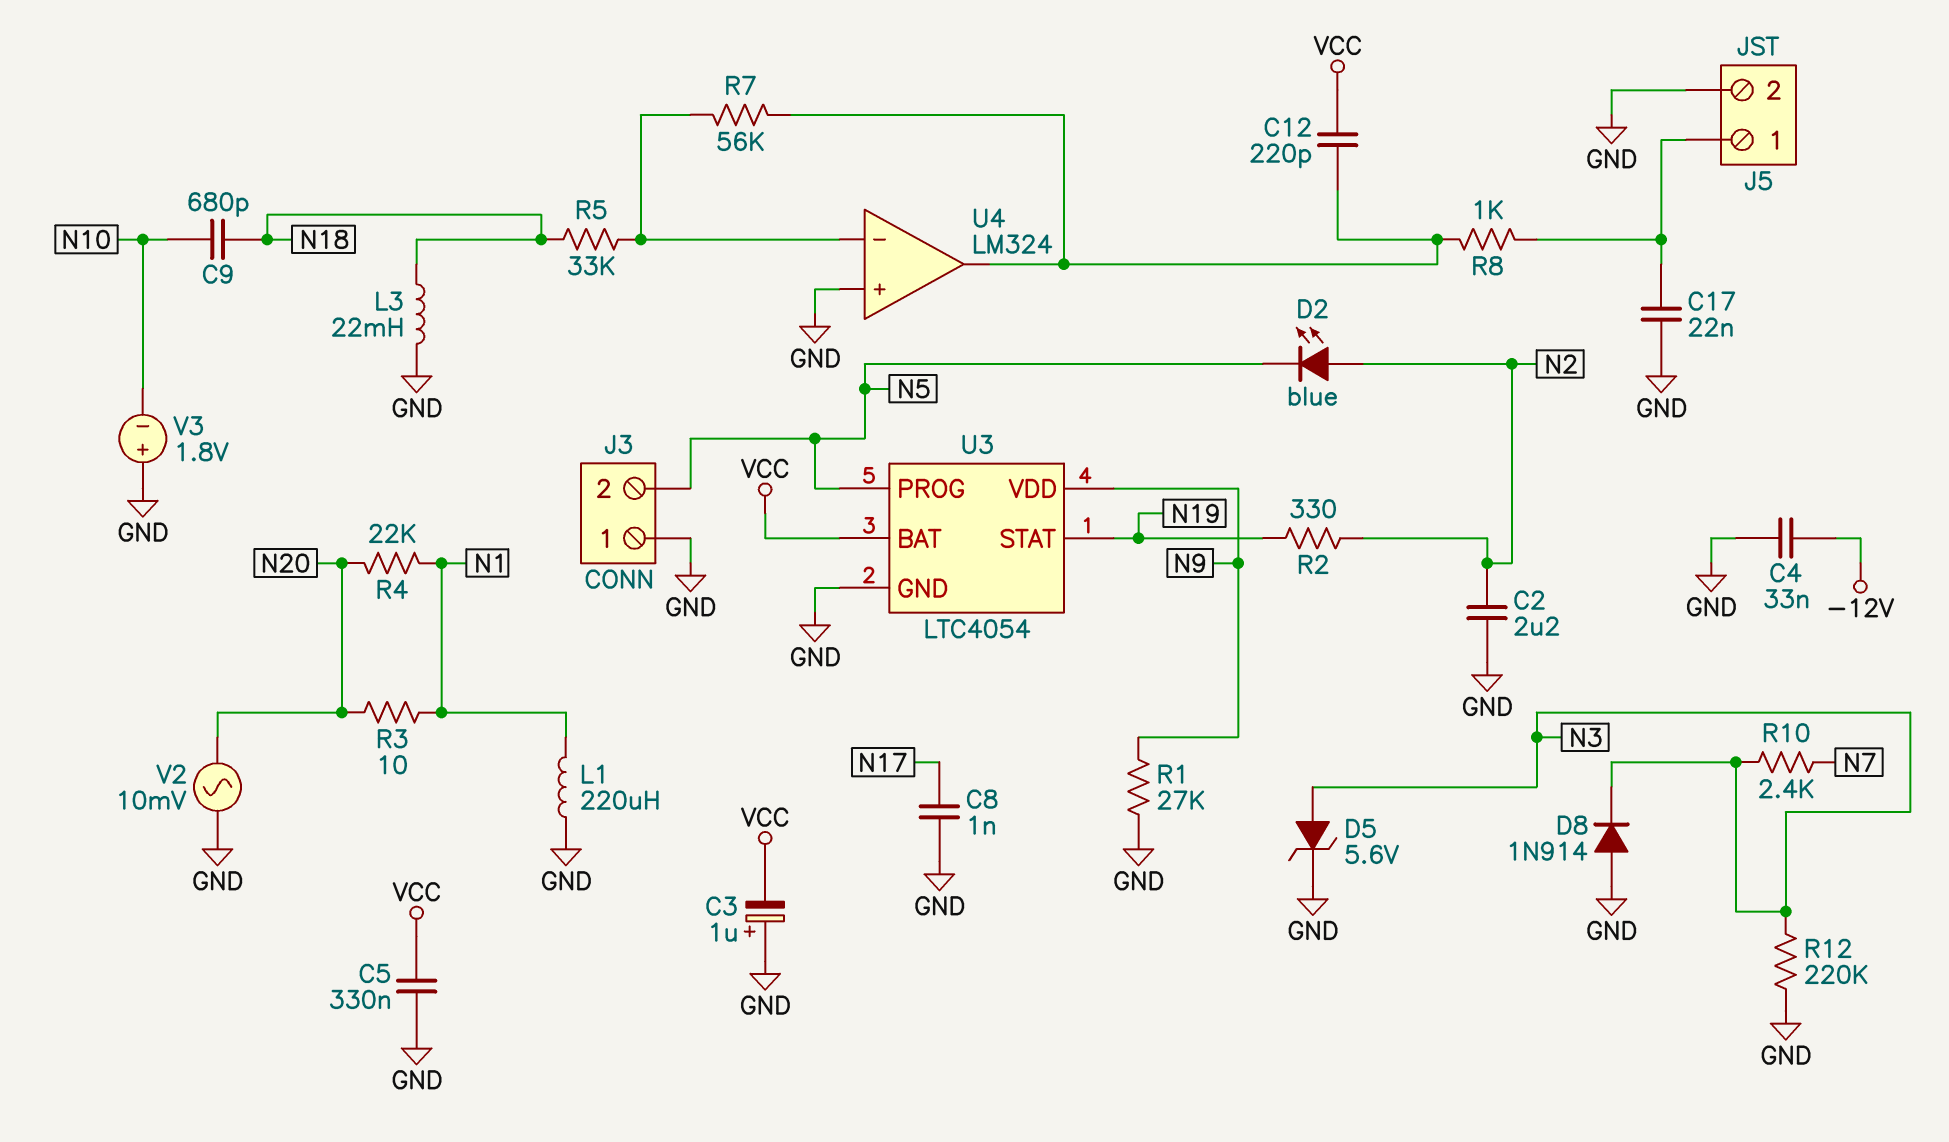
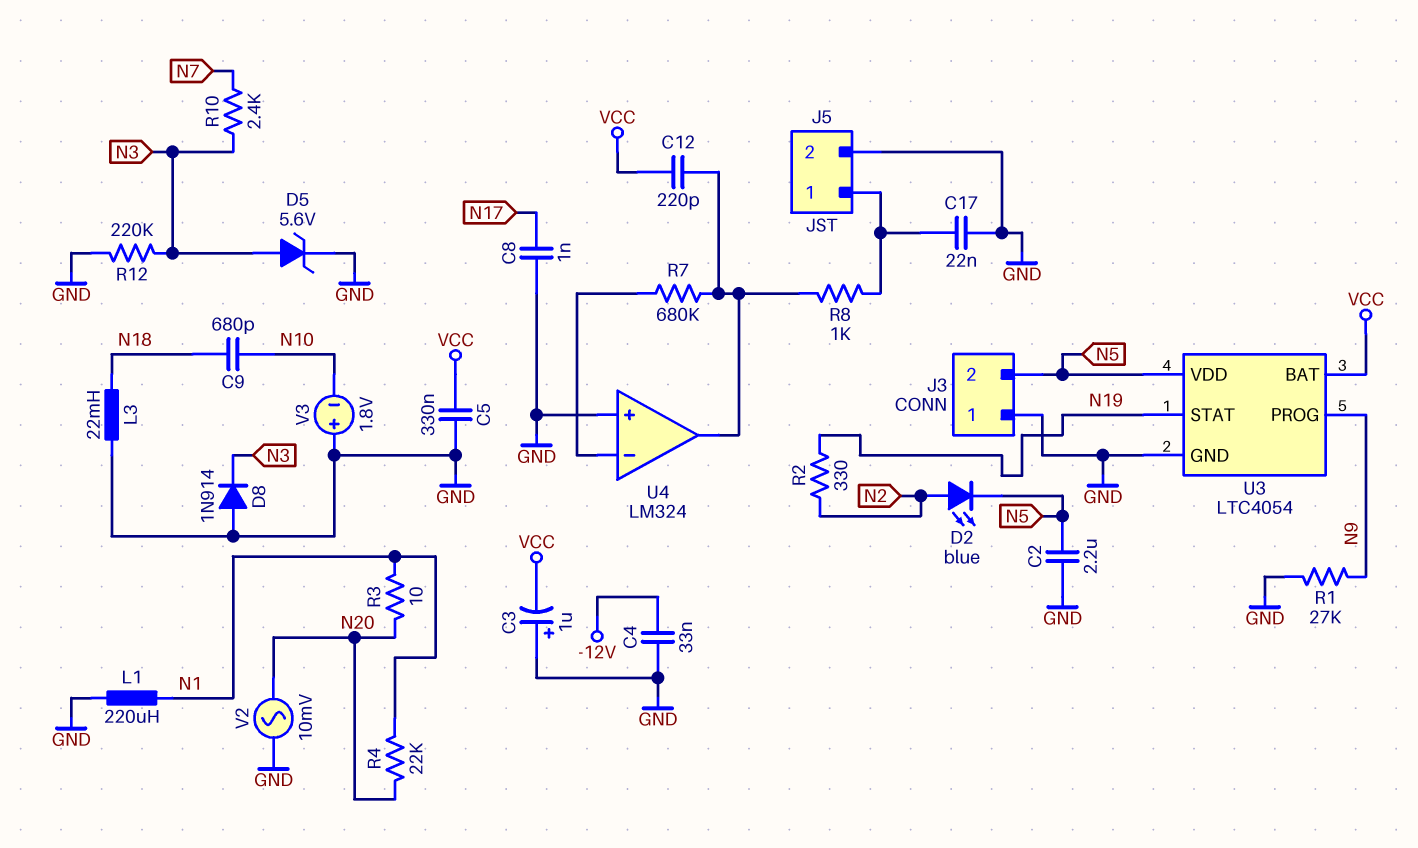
C2: 2.2uF (GND, N2) -> 2.2uF (GND, N5)
R5: 33k (N18, U4/in-) -> none
R7: 56k (U4/in-, U4/out) -> 680k (U4/in-, U4/out)
U3 pin PROG: N5 -> N9
U3 pin VDD: N9 -> N5

